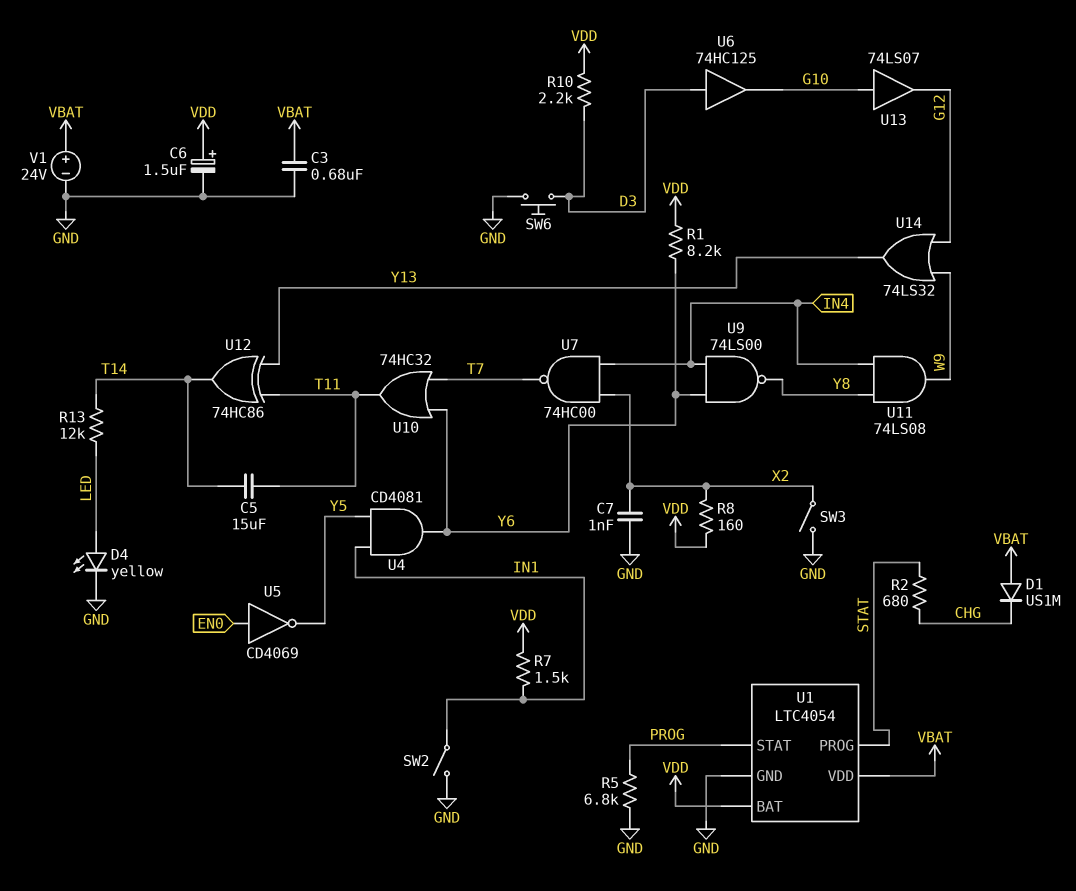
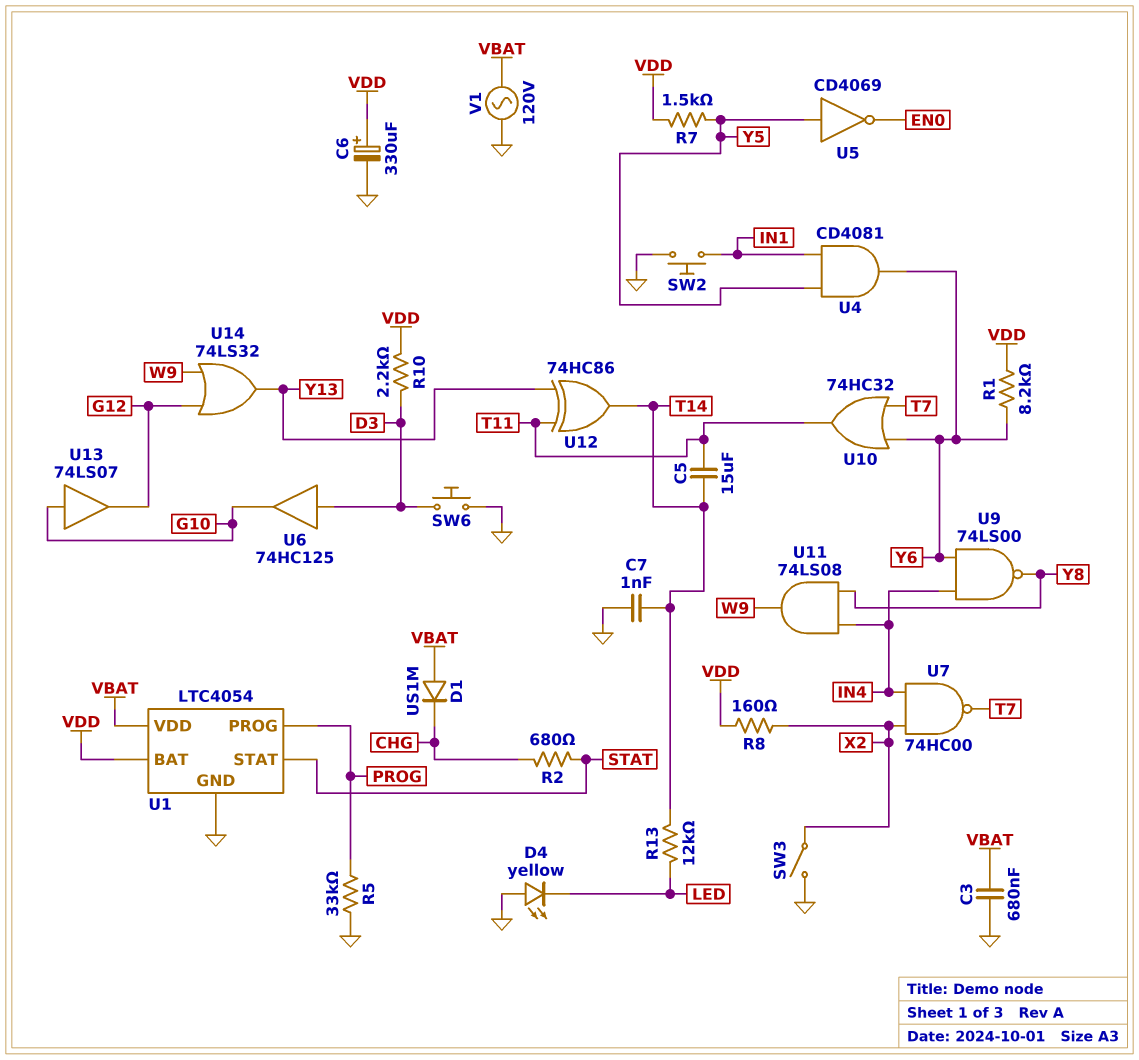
C6: 1.5uF (plus VDD, minus GND) -> 330uF (plus VDD, minus GND)
C7: 1nF (GND, X2) -> 1nF (GND, T14)
D4: LED yellow (A LED, K GND) -> LED yellow (A GND, K LED)
R5: 6.8k (GND, PROG) -> 33k (GND, PROG)
R7: 1.5k (IN1, VDD) -> 1.5k (VDD, Y5)
SW2: switch (GND, IN1) -> button (GND, IN1)
U1 pin PROG: STAT -> PROG
U1 pin STAT: PROG -> STAT
U5: NOT CD4069 (in EN0, out Y5) -> NOT CD4069 (in Y5, out EN0)
V1: 24V (plus VBAT, minus GND) -> AC 120V (GND, VBAT)

